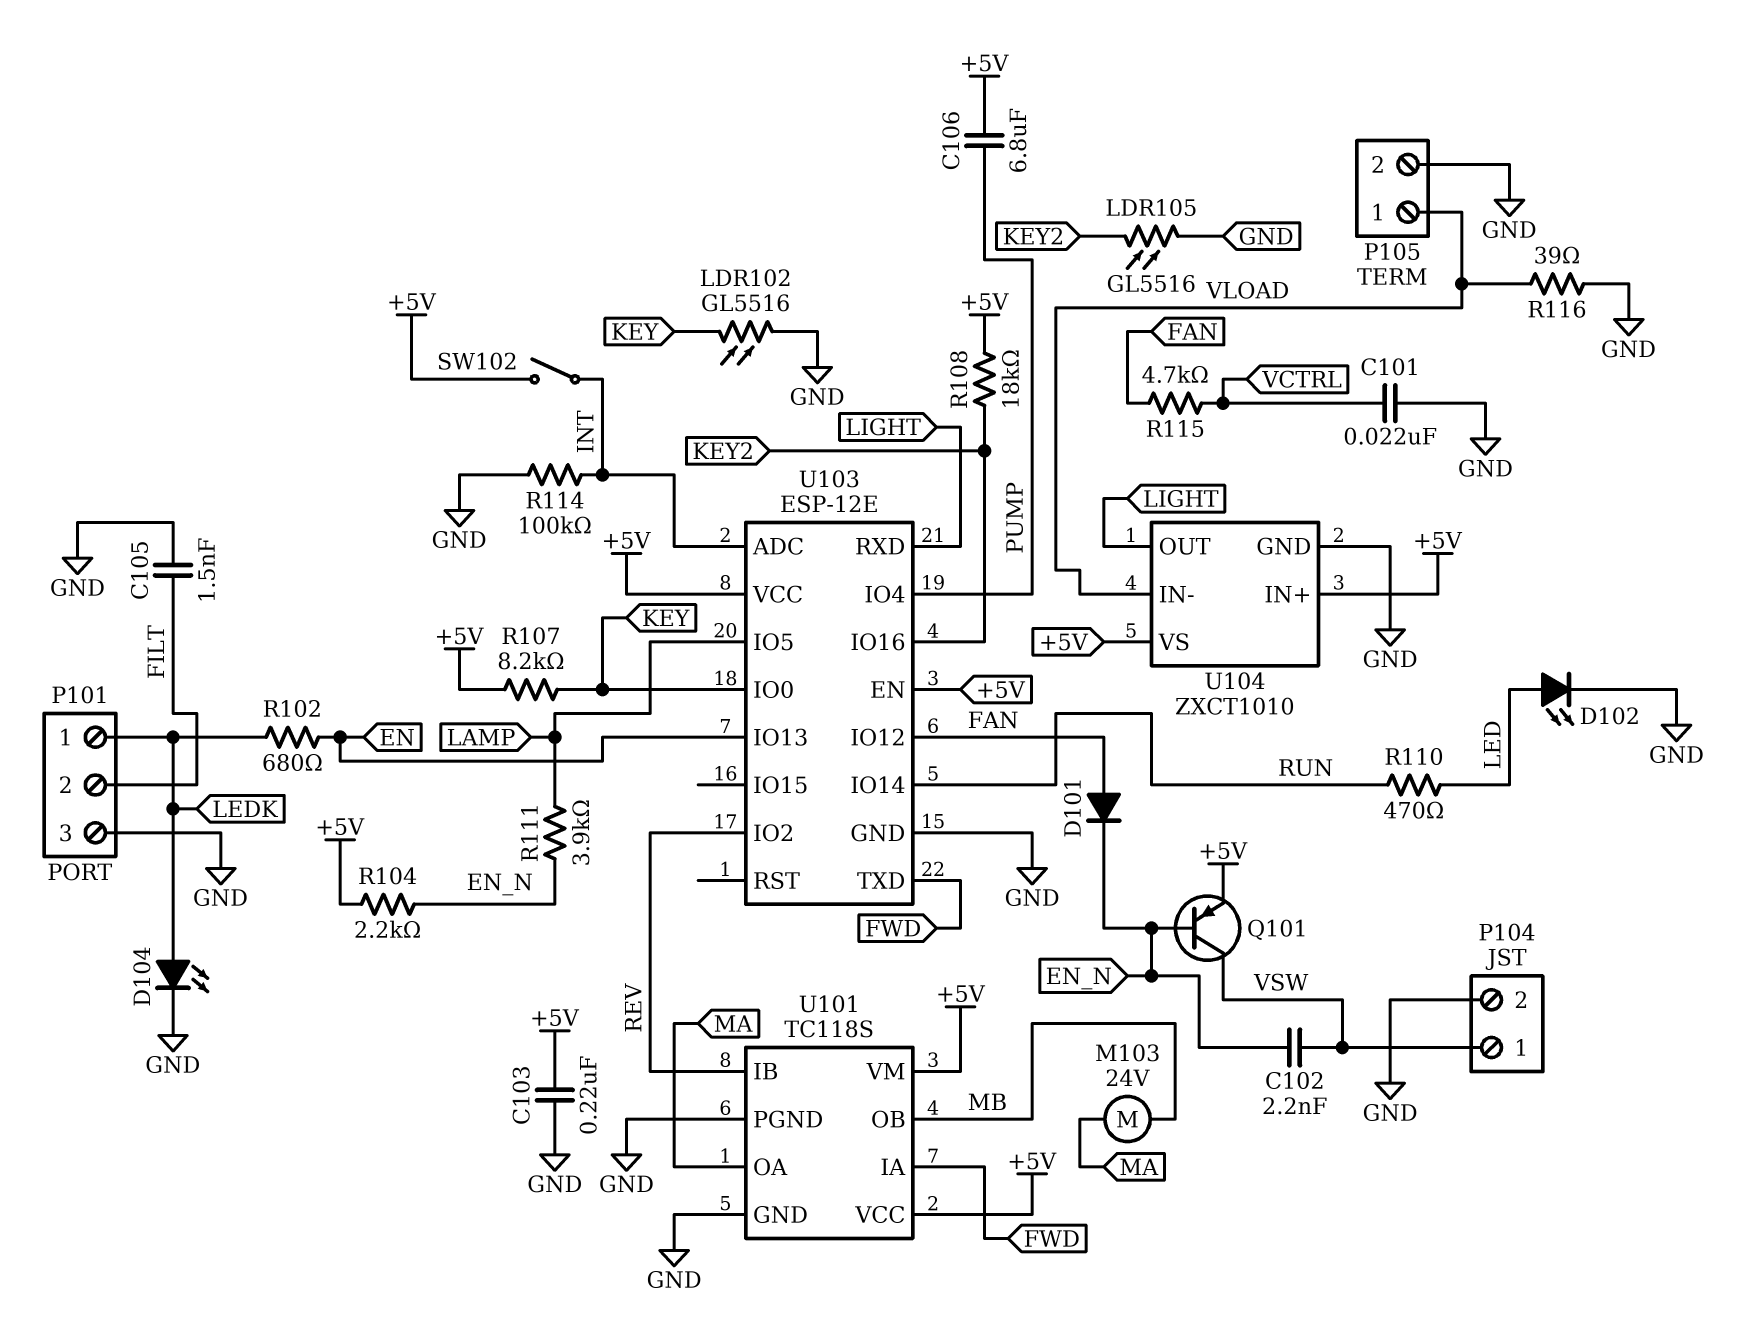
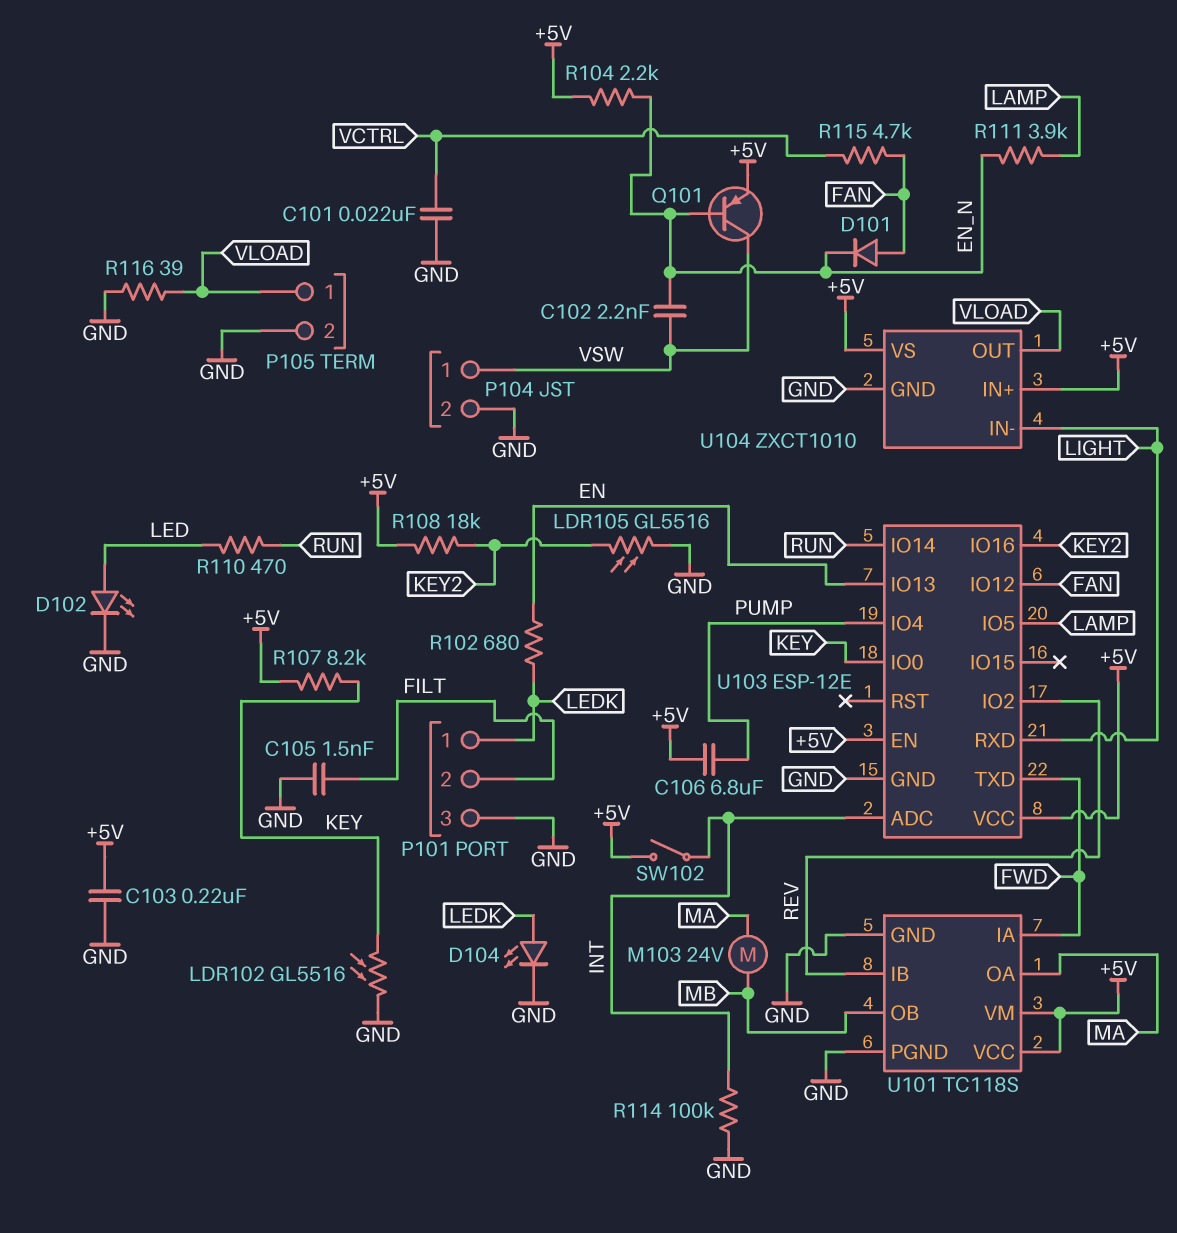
U104 pin IN-: VLOAD -> LIGHT
U104 pin OUT: LIGHT -> VLOAD

